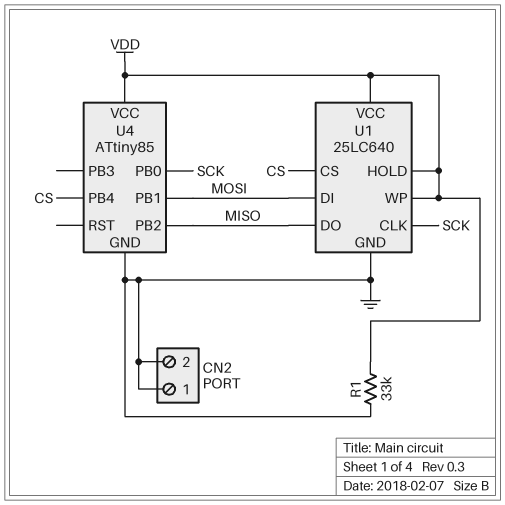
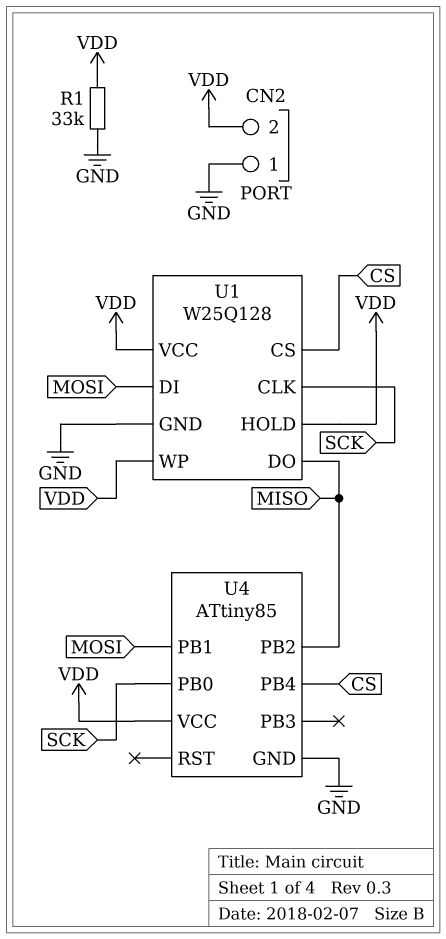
CN2 pin 2: GND -> VDD
U1: 25LC640 -> W25Q128

